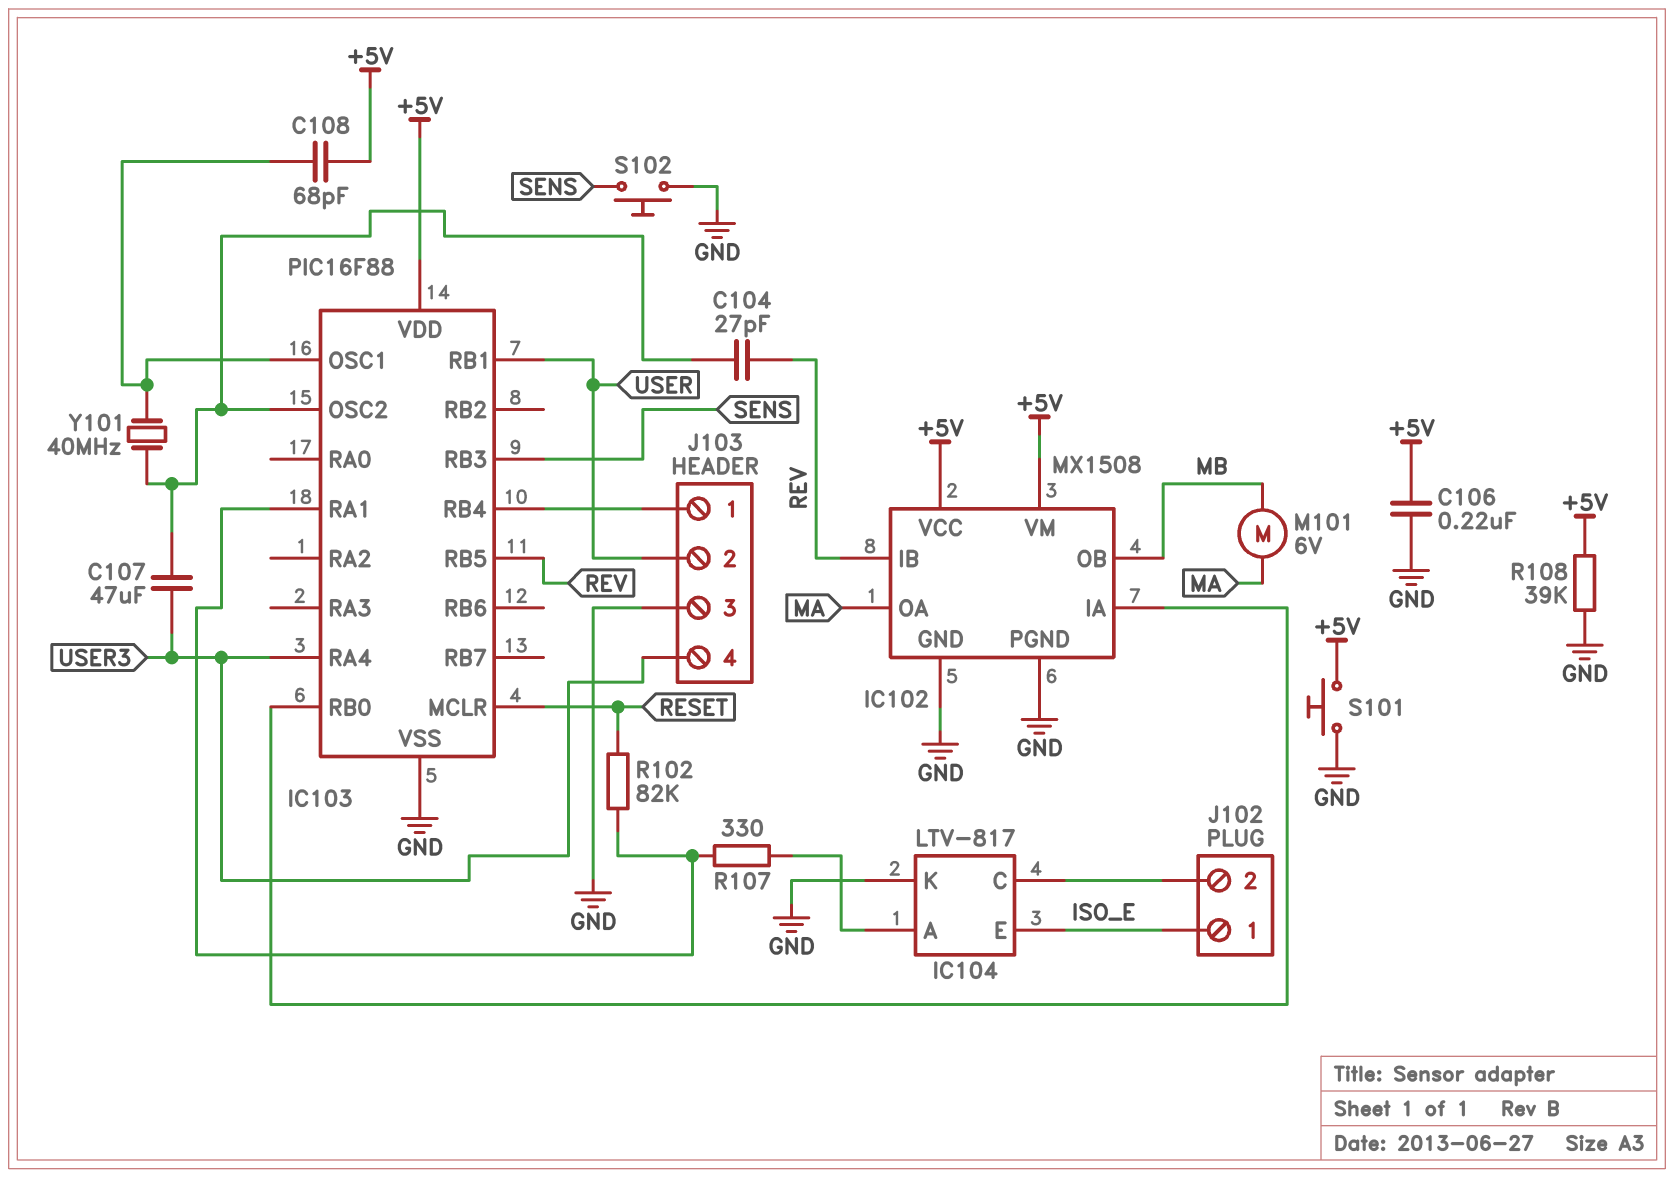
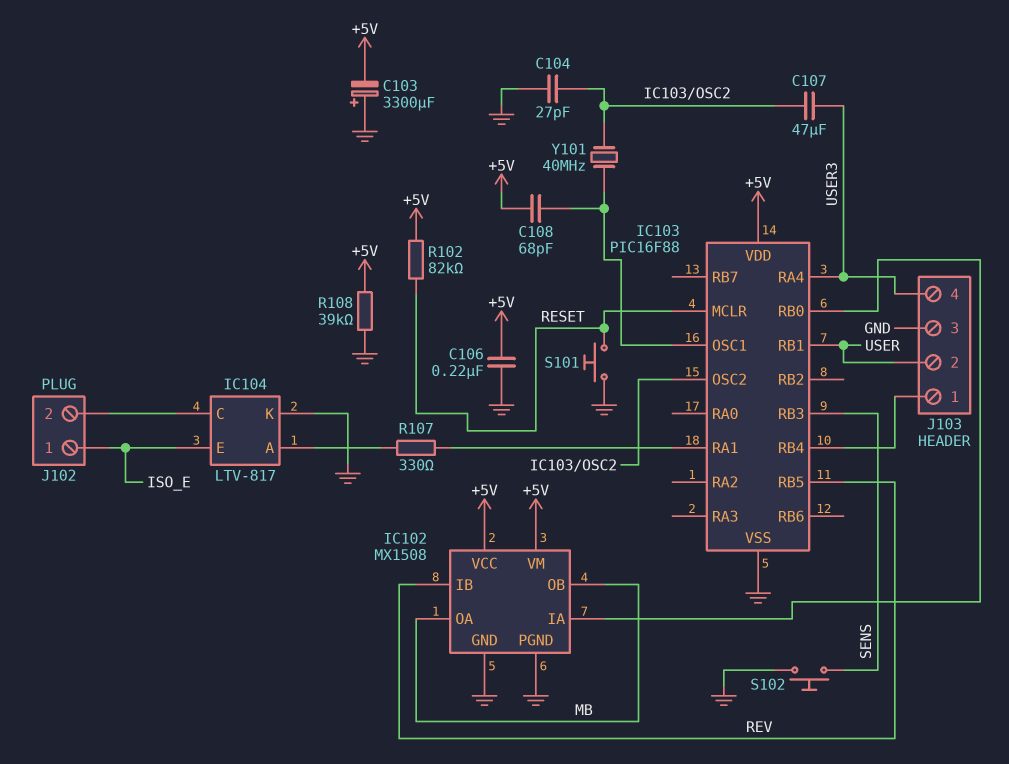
C103: none -> 3300uF (plus GND, minus +5V)
C104: 27pF (IC103/OSC2, REV) -> 27pF (GND, IC103/OSC2)
IC102 pin OA: MA -> MB
M101: motor 6V (MA, MB) -> none
R102: 82k (IC103/RA1, RESET) -> 82k (+5V, RESET)
S101: button (+5V, GND) -> button (GND, RESET)

